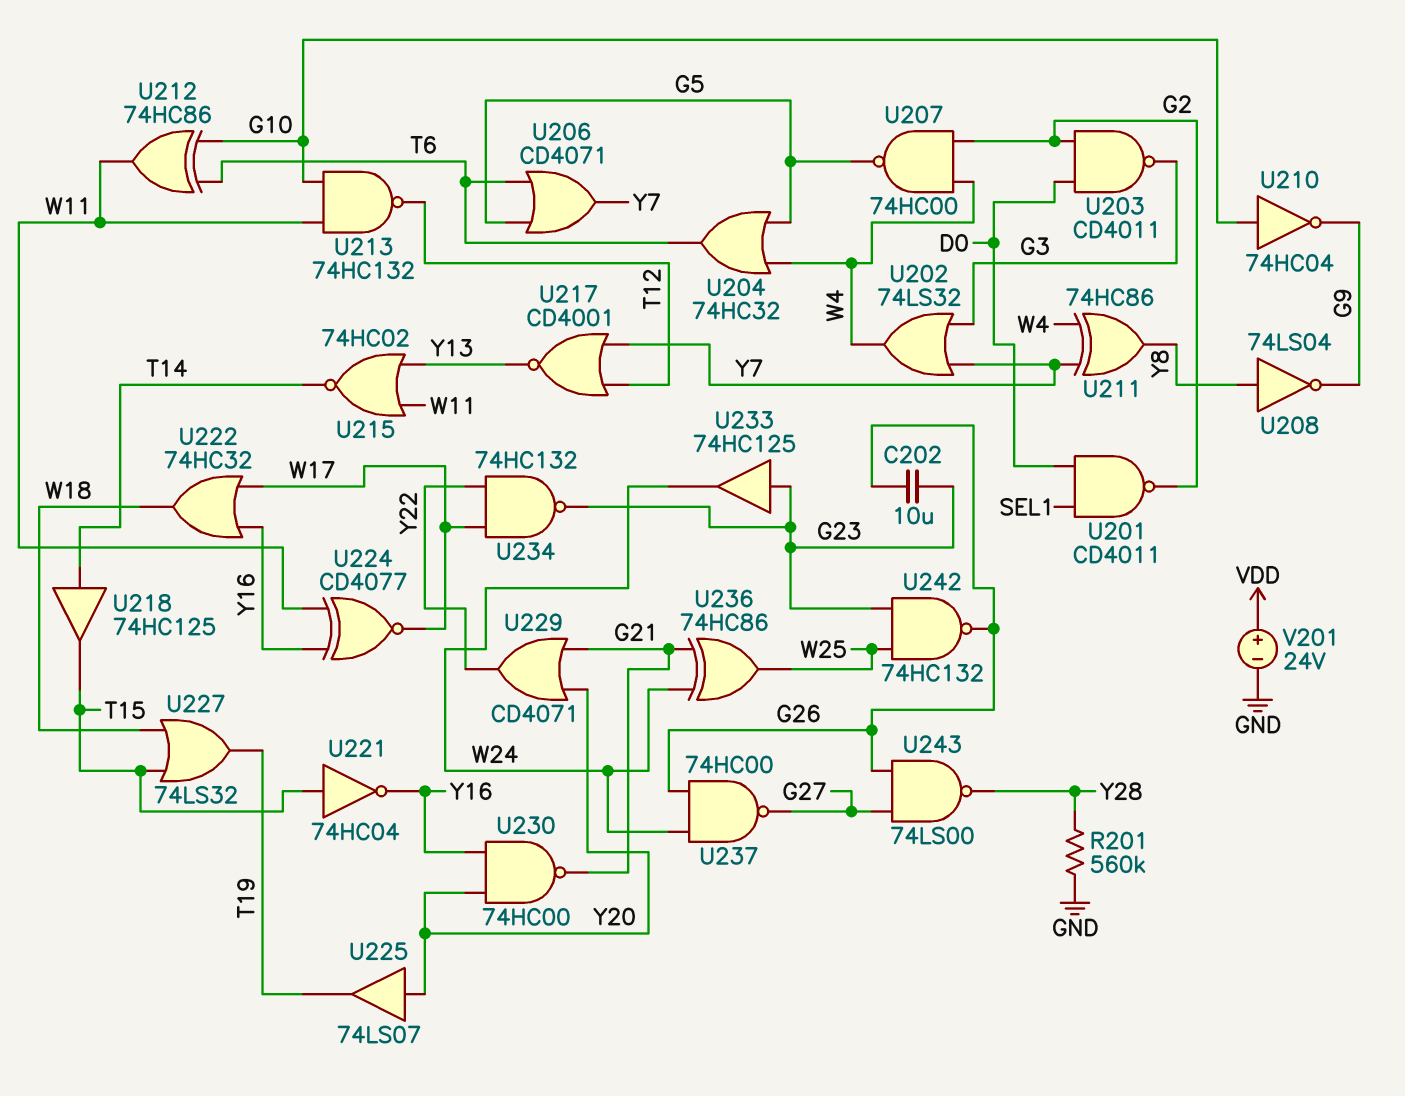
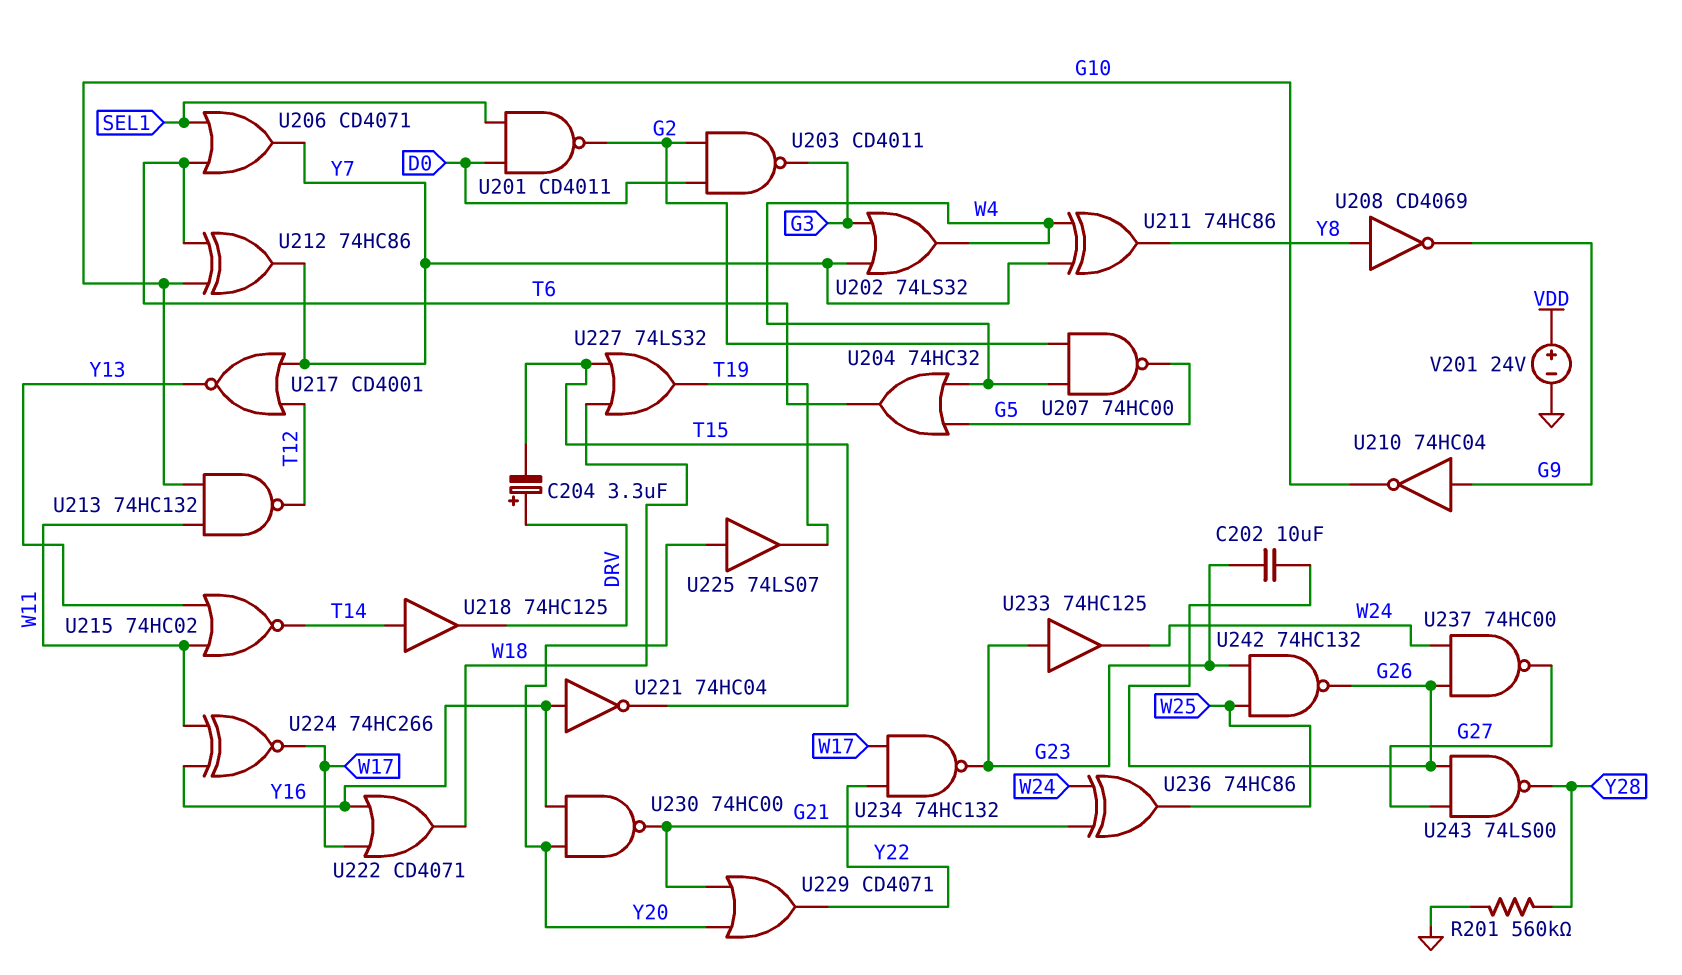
C204: none -> 3.3uF (plus DRV, minus T15)
U206: OR CD4071 (in G5, in T6, out Y7) -> OR CD4071 (in SEL1, in T6, out Y7)
U208: NOT 74LS04 (in Y8, out G9) -> NOT CD4069 (in Y8, out G9)
U210: NOT 74HC04 (in G10, out G9) -> NOT 74HC04 (in G9, out G10)
U212: XOR 74HC86 (in G10, in T6, out W11) -> XOR 74HC86 (in G10, in T6, out Y7)
U218: buffer 74HC125 (in T14, out T15) -> buffer 74HC125 (in T14, out DRV)
U221: NOT 74HC04 (in T15, out Y16) -> NOT 74HC04 (in Y16, out T15)
U222: OR 74HC32 (in W17, in Y16, out W18) -> OR CD4071 (in W17, in Y16, out W18)
U224: XNOR CD4077 (in W11, in Y16, out W17) -> XNOR 74HC266 (in W11, in Y16, out W17)

